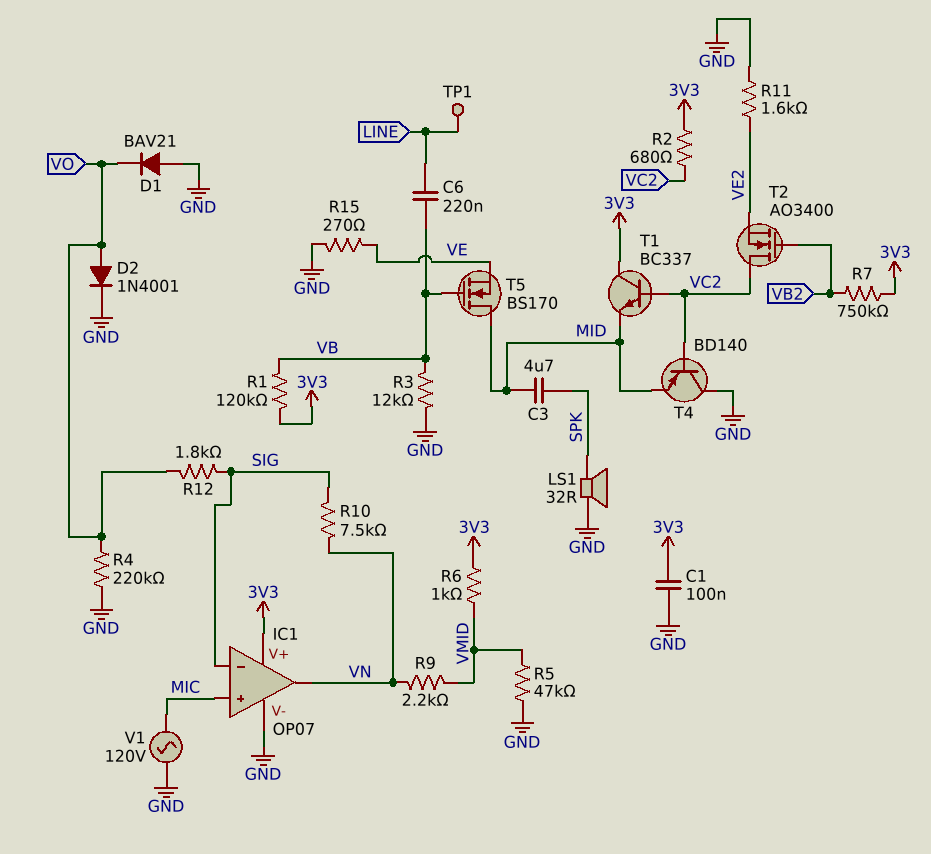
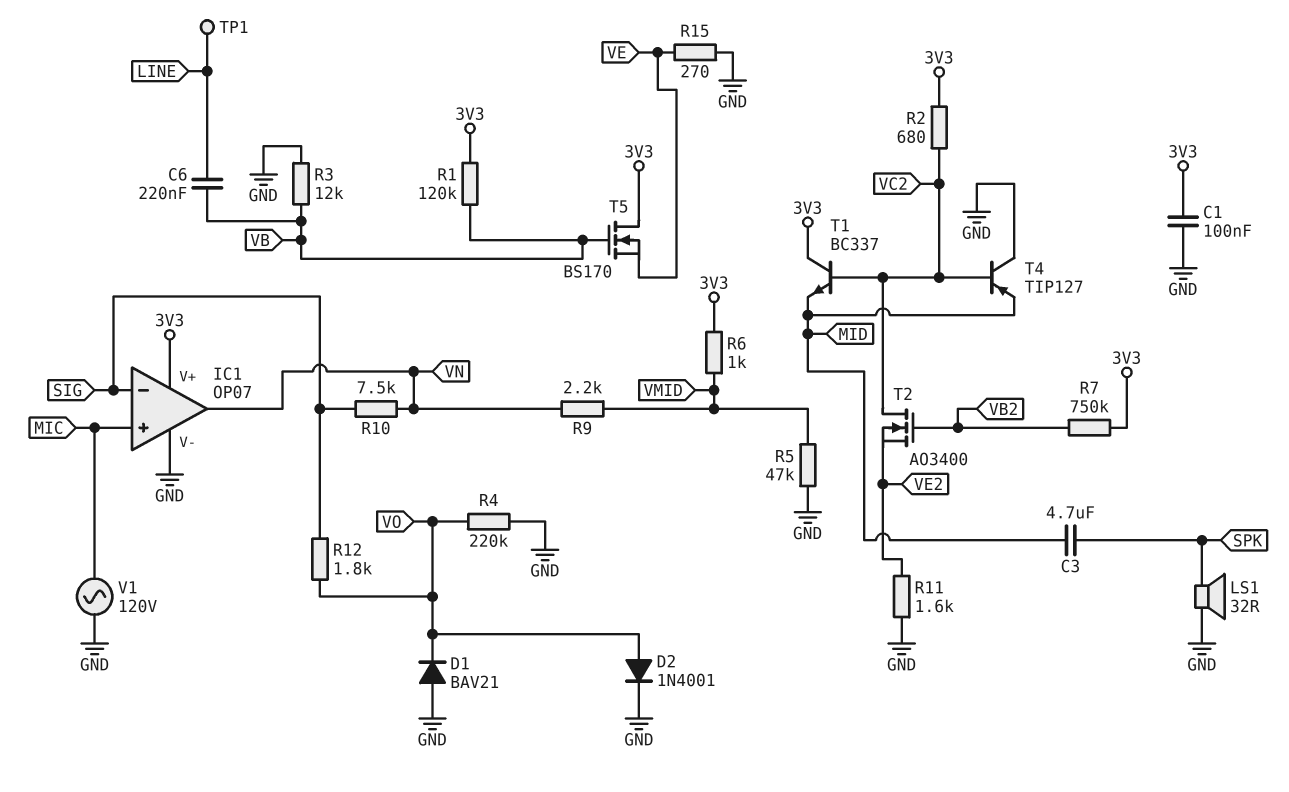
T4: PNP BD140 (B VC2, C GND, E MID) -> PNP TIP127 (B VC2, C GND, E MID)
T5: NMOS BS170 (G VB, D MID, S VE) -> NMOS BS170 (G VB, D 3V3, S VE)

